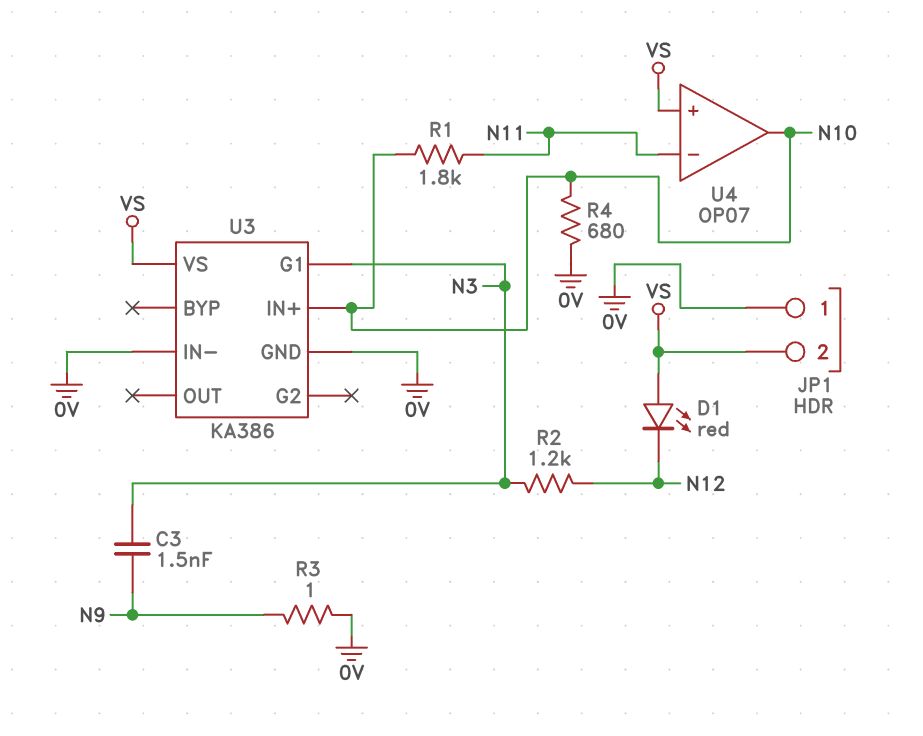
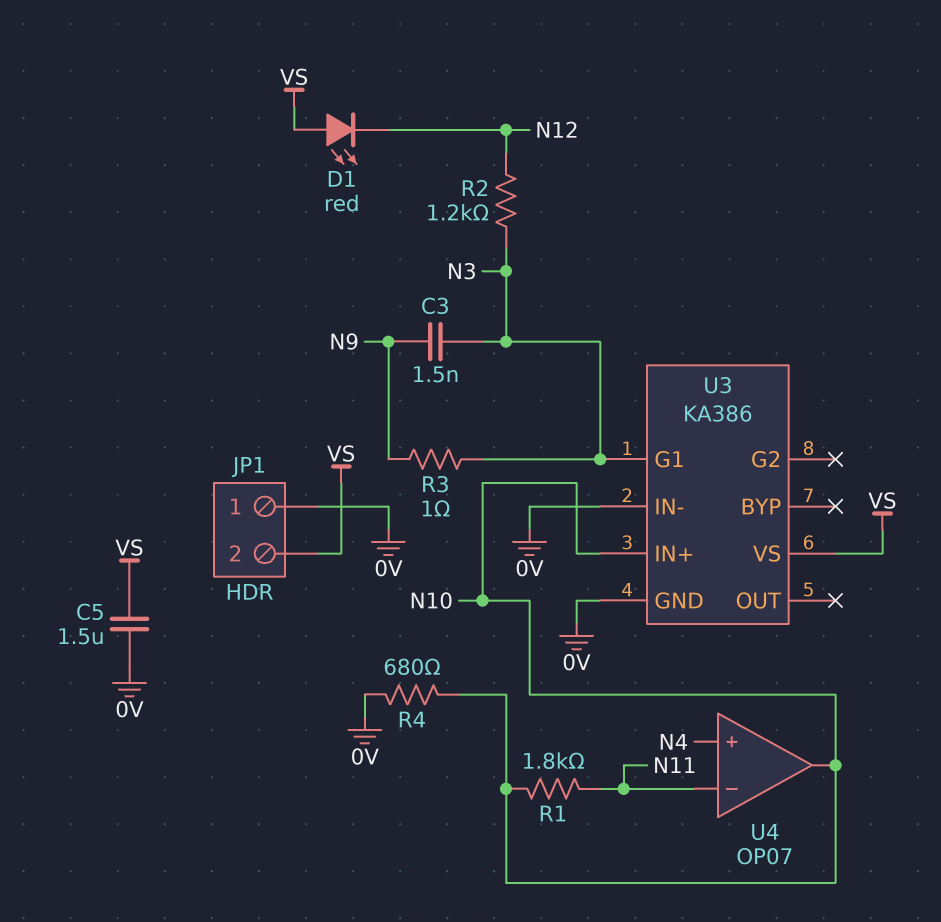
C5: none -> 1.5uF (0V, VS)
R3: 1 (0V, N9) -> 1 (N3, N9)
U4 pin in+: VS -> N4

